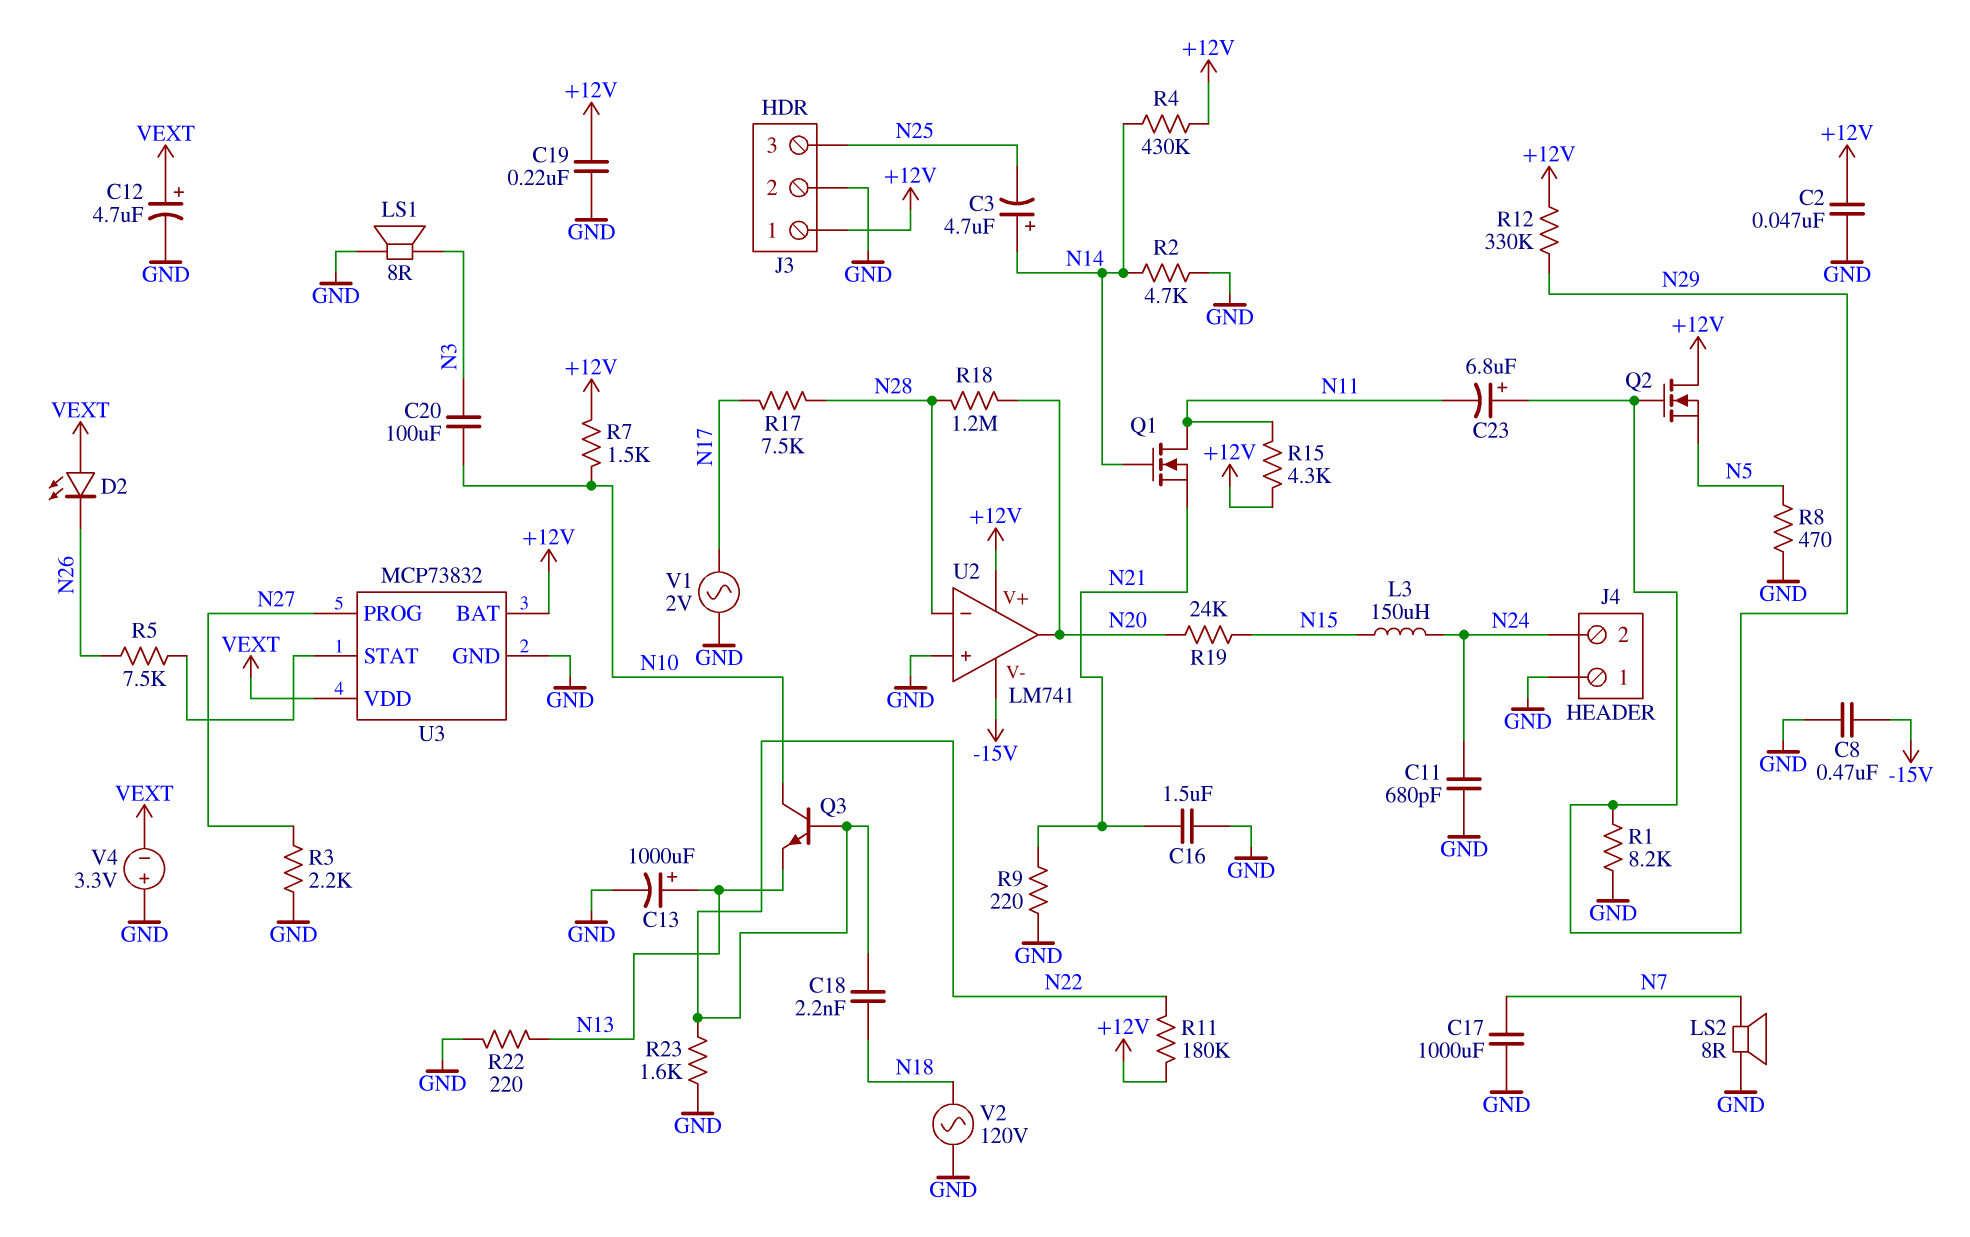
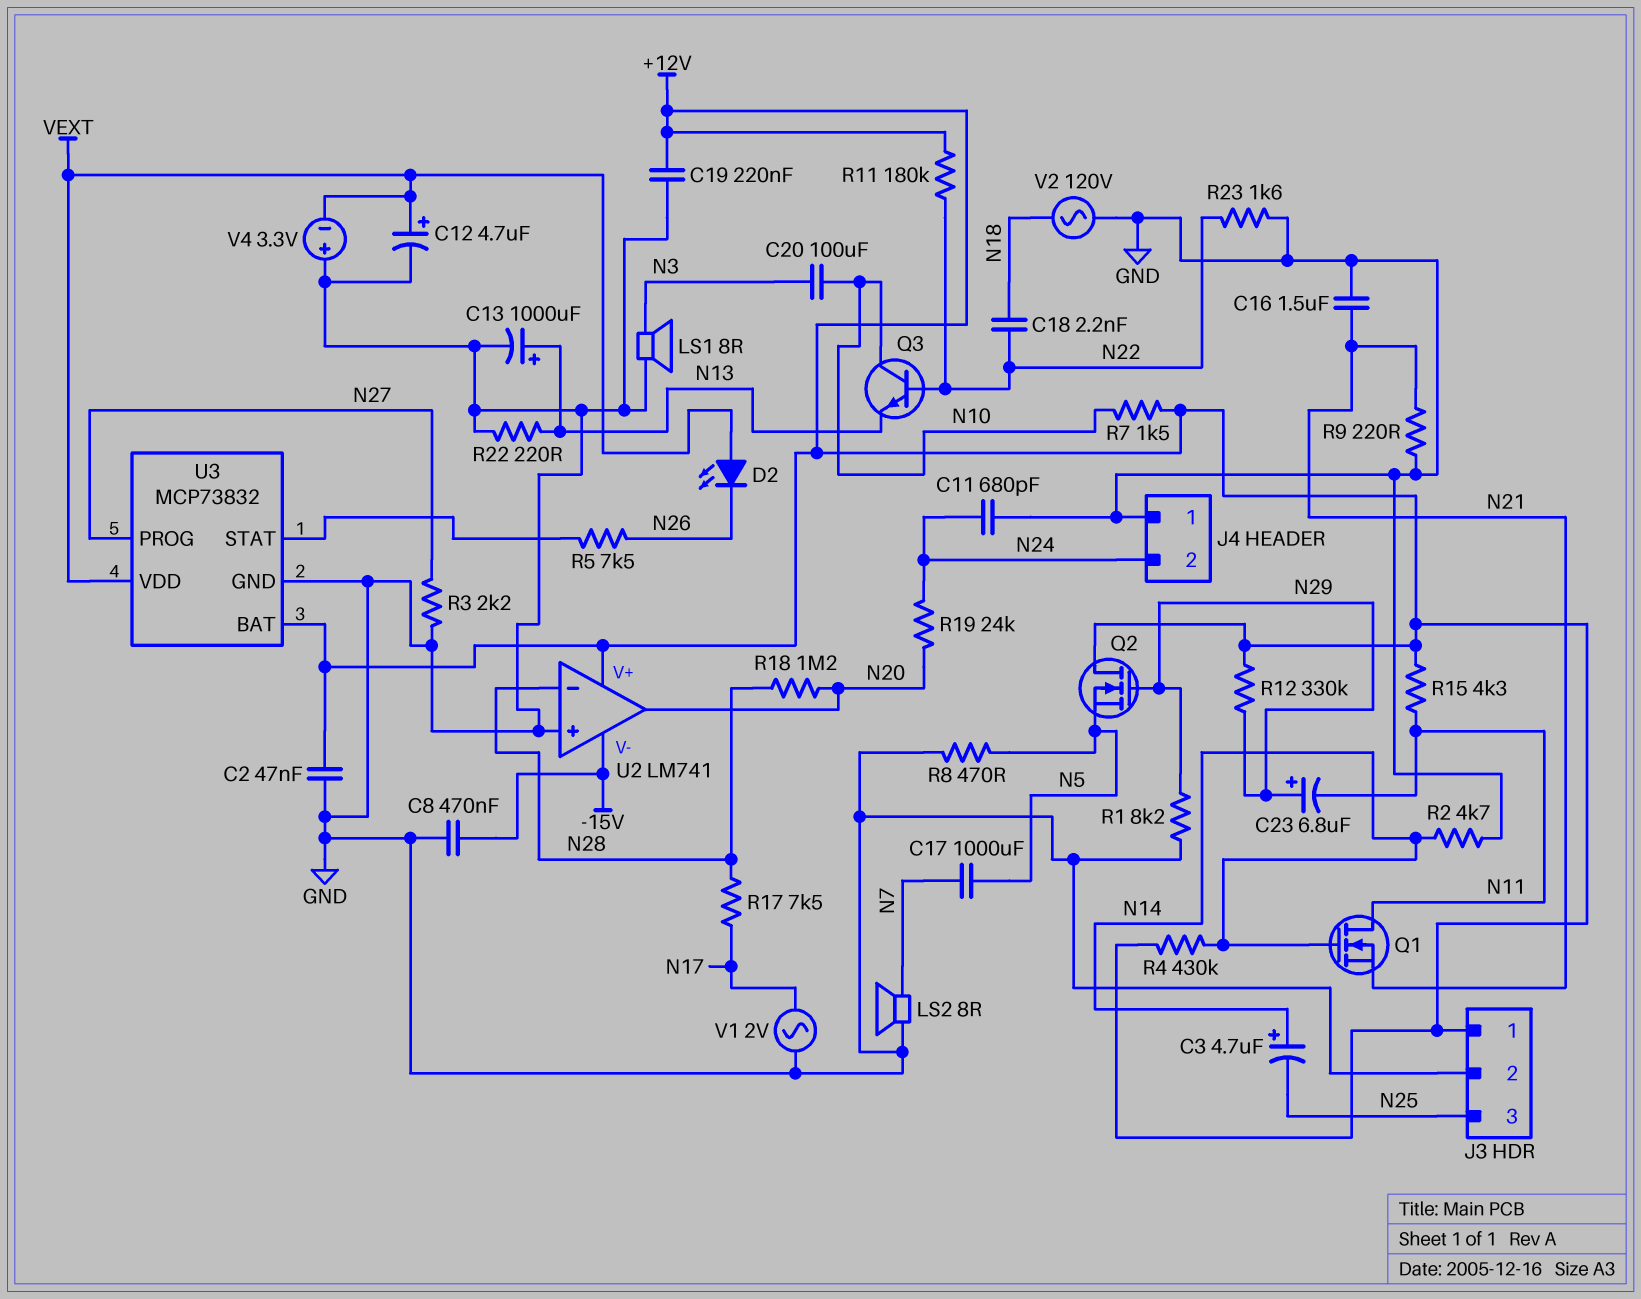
C17: 1000uF (GND, N7) -> 1000uF (N5, N7)
L3: 150uH (N15, N24) -> none
R19: 24k (N15, N20) -> 24k (N20, N24)

